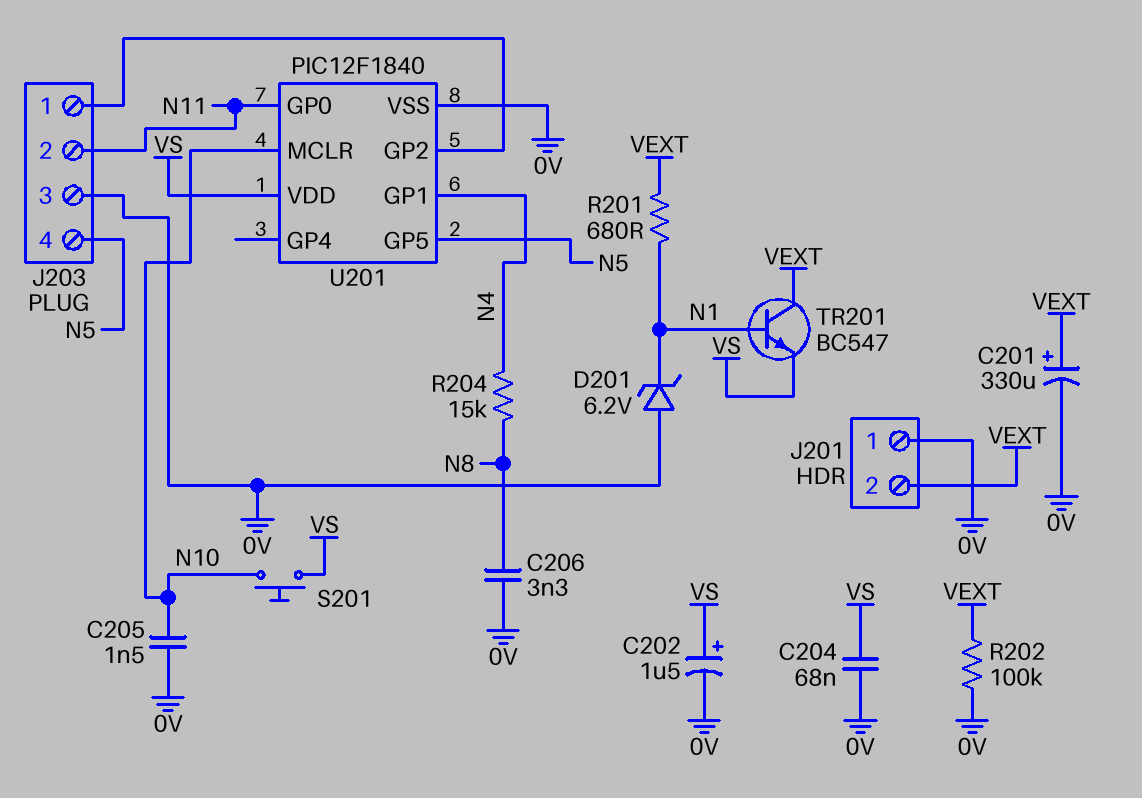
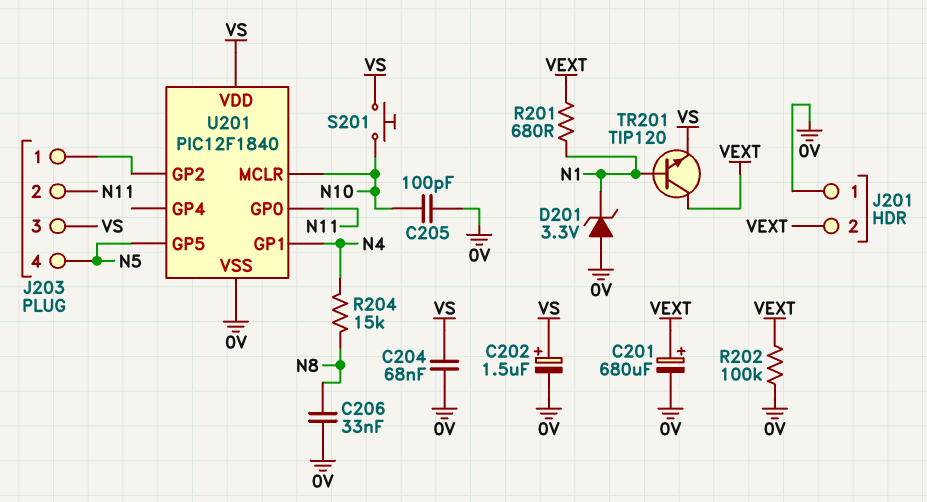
C201: 330uF (plus VEXT, minus 0V) -> 680uF (plus VEXT, minus 0V)
C205: 1.5nF (0V, N10) -> 100pF (0V, N10)
C206: 3.3nF (0V, N8) -> 33nF (0V, N8)
D201: zener 6.2V (A 0V, K N1) -> zener 3.3V (A 0V, K N1)
J203 pin 3: 0V -> VS
TR201: NPN BC547 (B N1, C VEXT, E VS) -> NPN TIP120 (B N1, C VEXT, E VS)

